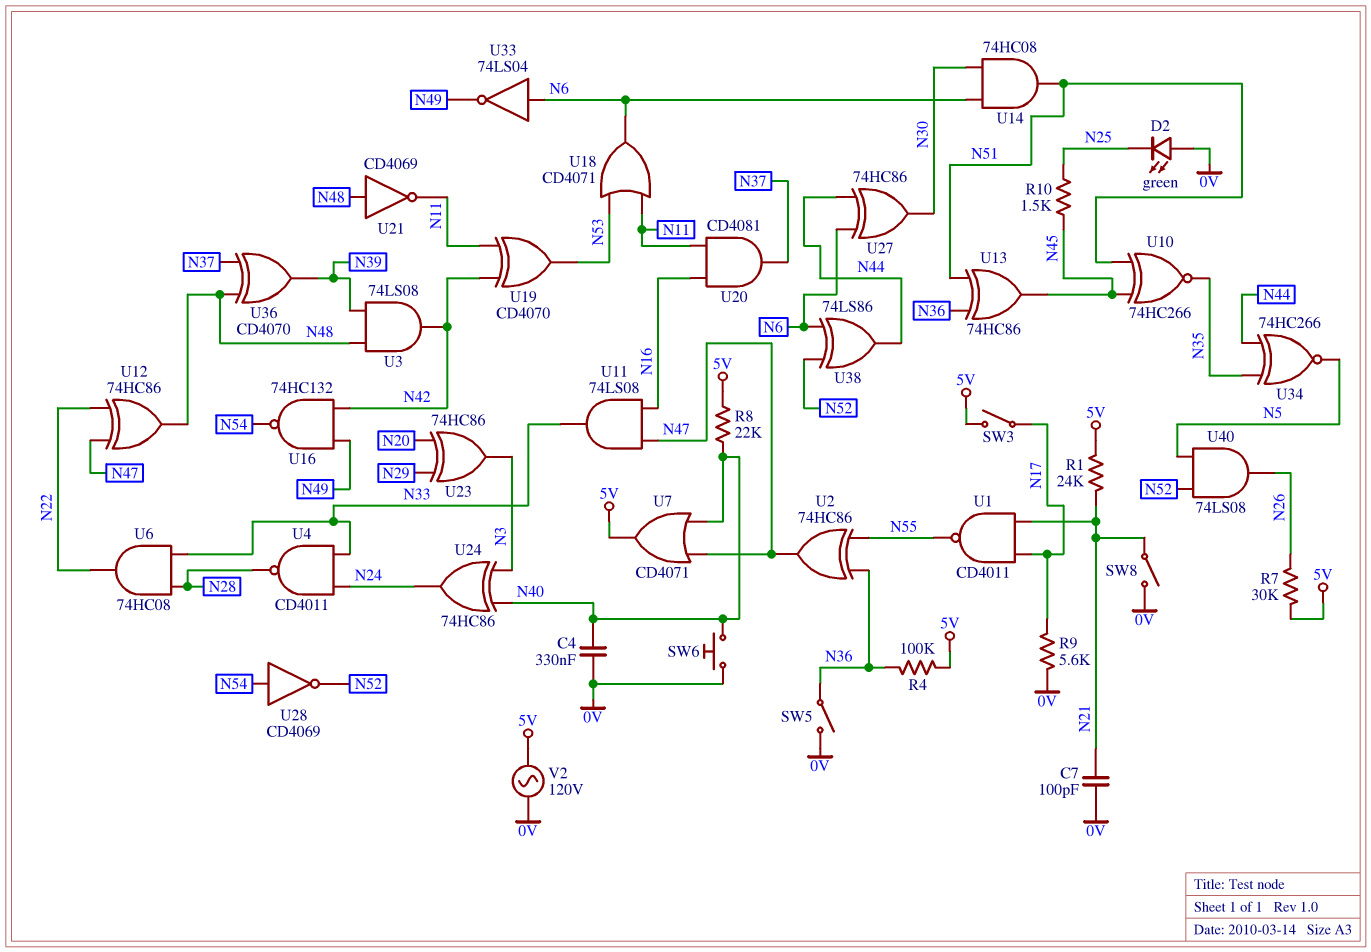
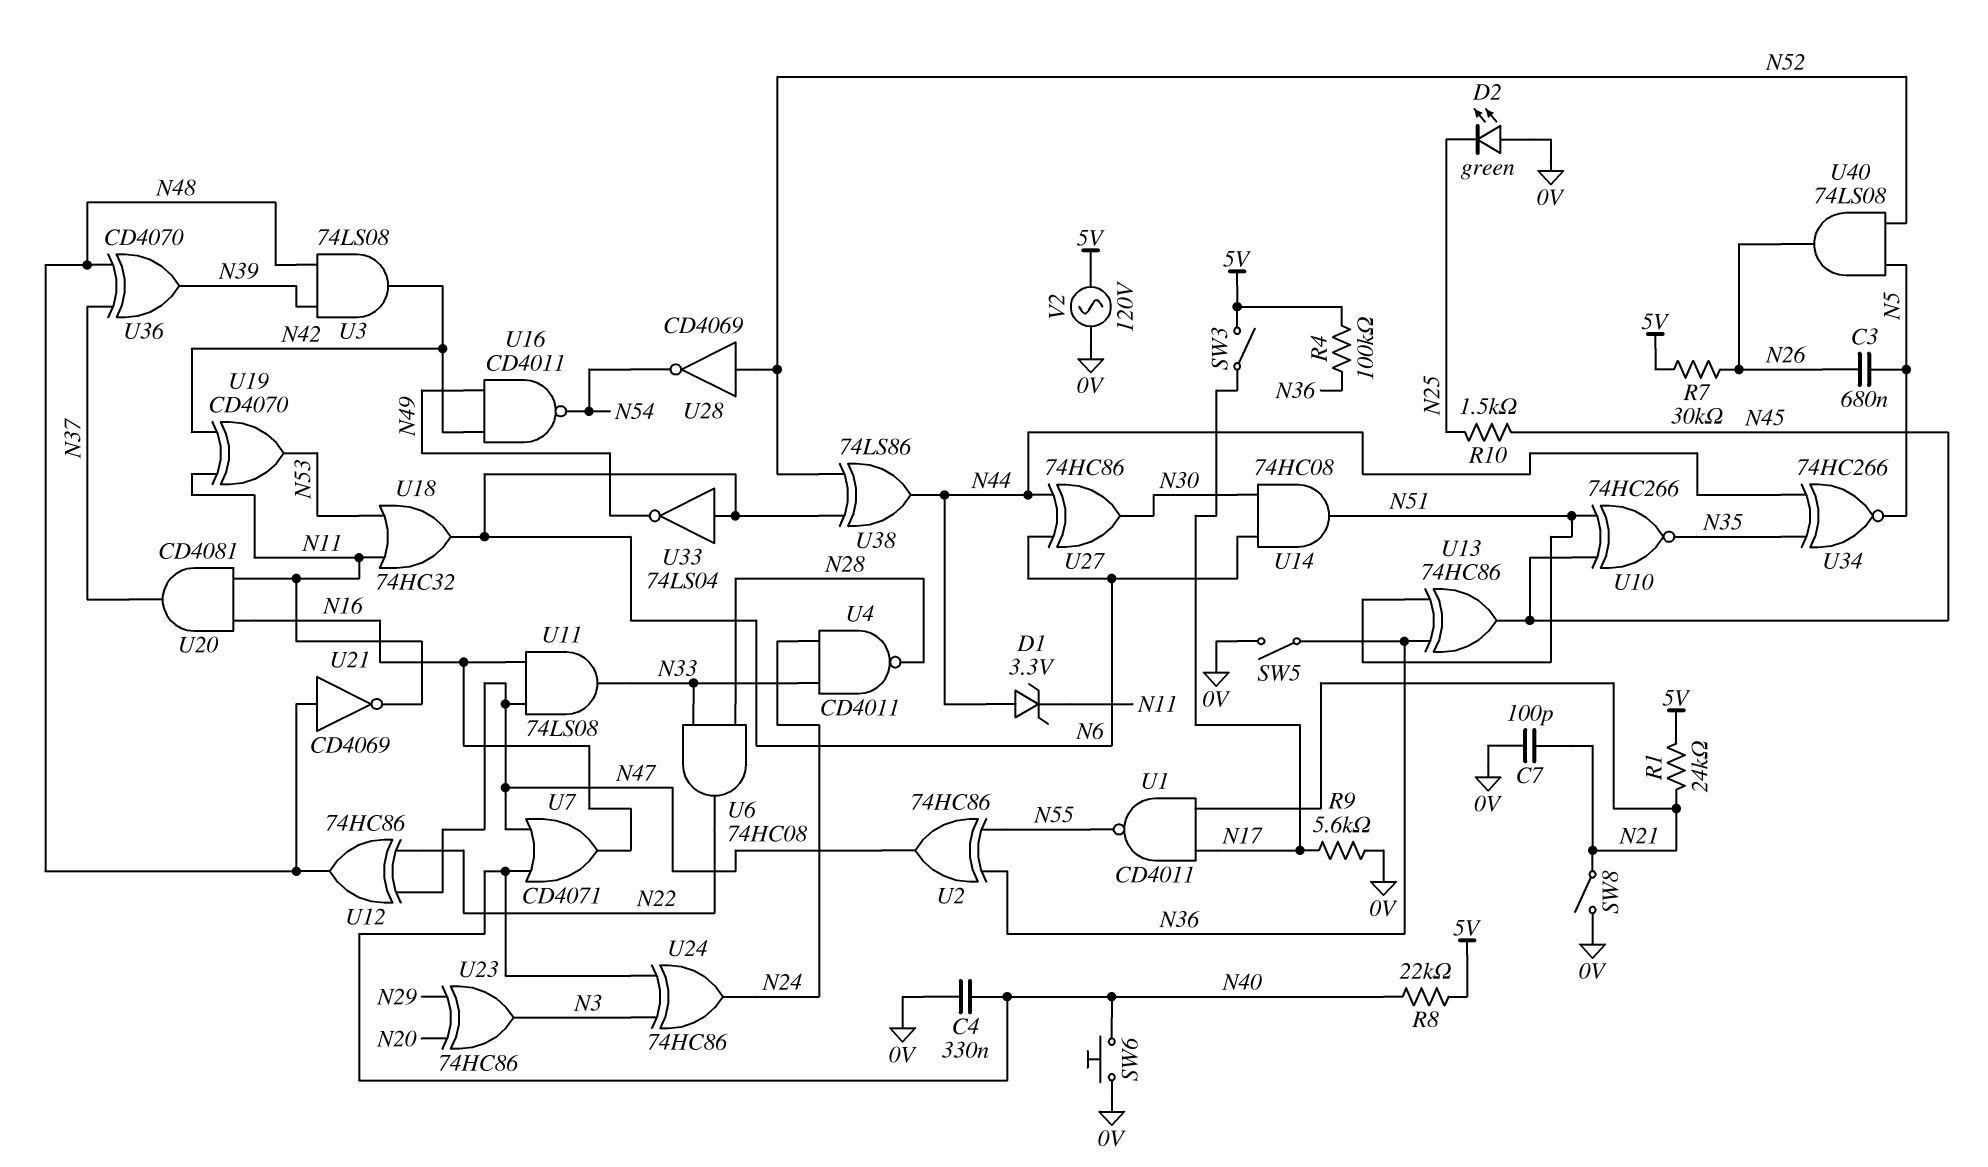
C3: none -> 680nF (N5, N26)
D1: none -> zener 3.3V (A N44, K N11)
U7: OR CD4071 (in N40, in N47, out 5V) -> OR CD4071 (in N40, in N47, out N16)
U16: NAND 74HC132 (in N42, in N49, out N54) -> NAND CD4011 (in N42, in N49, out N54)
U18: OR CD4071 (in N11, in N53, out N6) -> OR 74HC32 (in N11, in N53, out N6)
U28: NOT CD4069 (in N54, out N52) -> NOT CD4069 (in N52, out N54)

